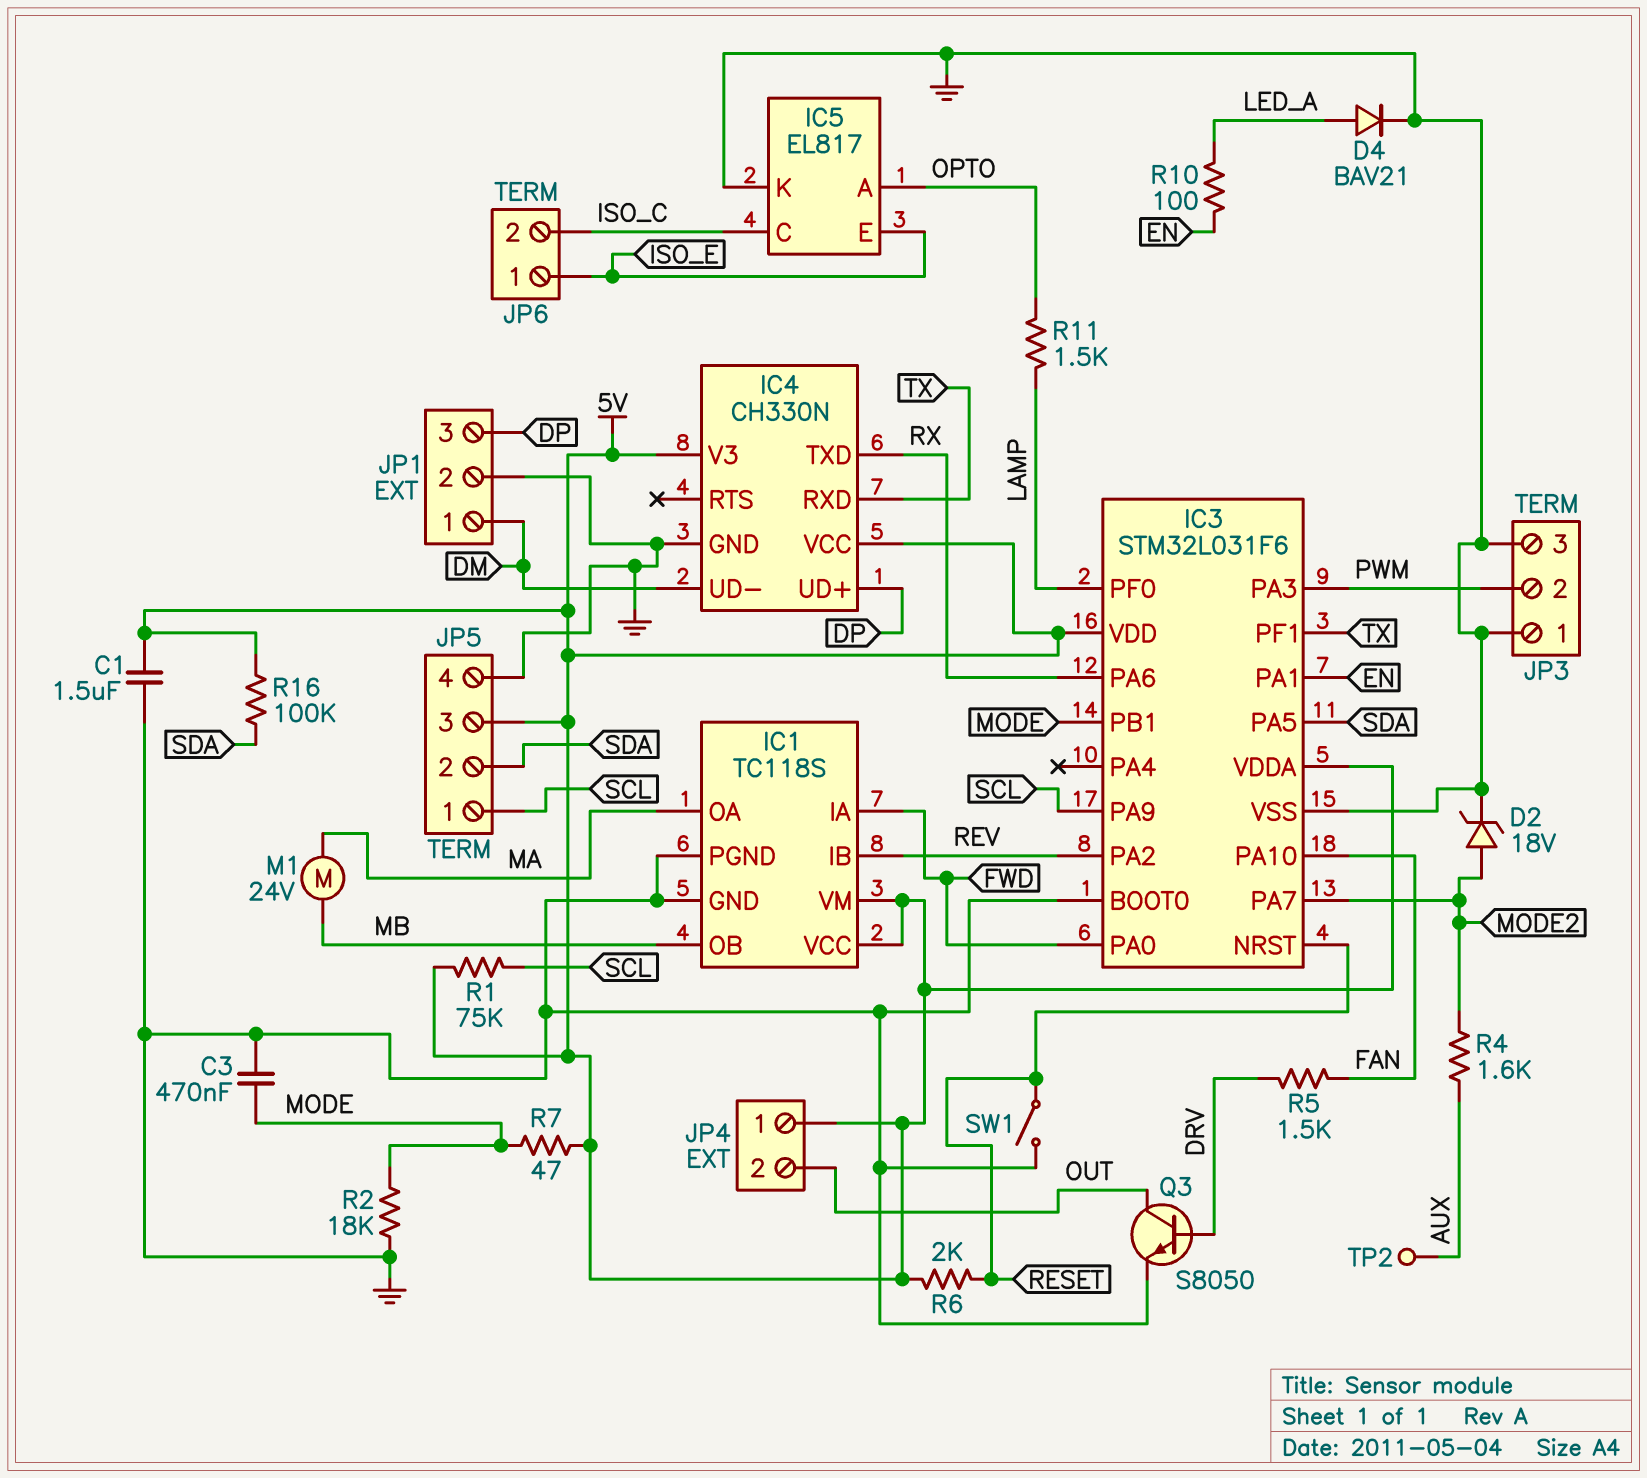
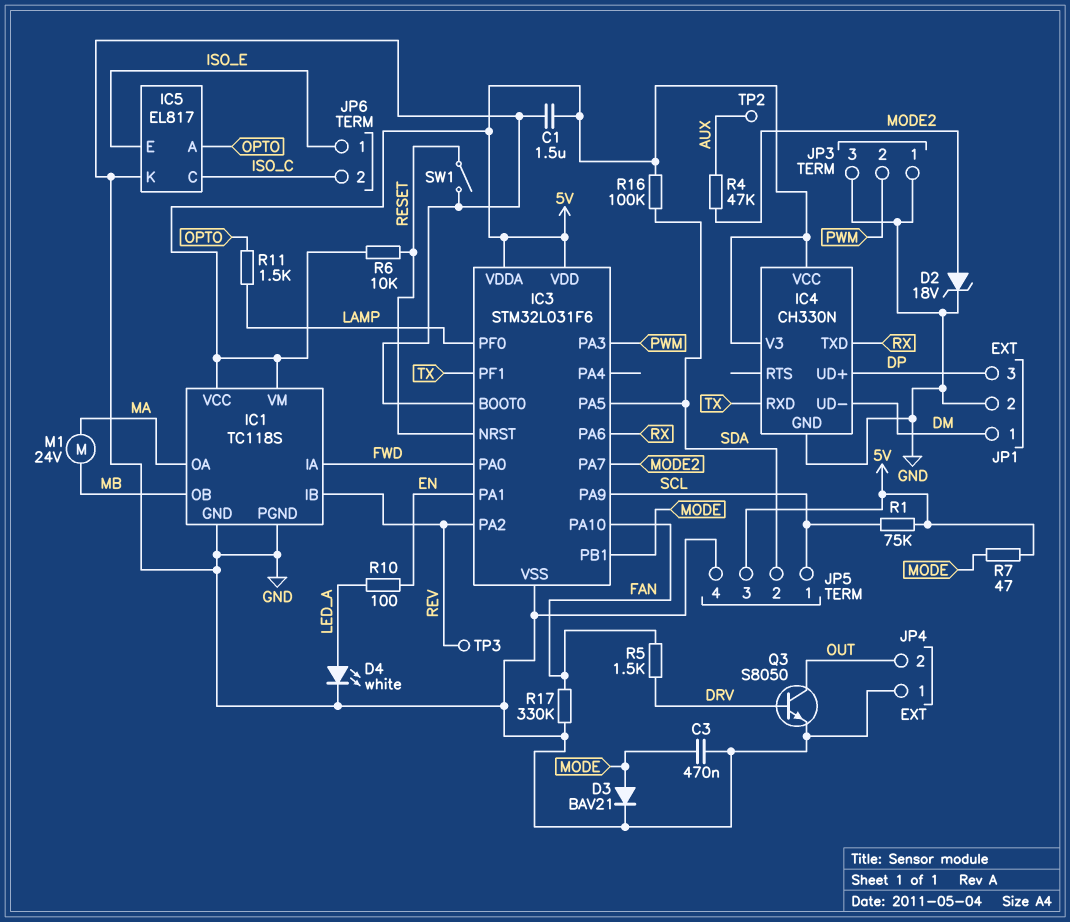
D3: none -> diode BAV21 (A MODE, K GND)
D4: diode BAV21 (A LED_A, K GND) -> LED white (A LED_A, K GND)
JP4 pin 1: 5V -> GND
R2: 18k (GND, MODE) -> none
R4: 1.6k (AUX, MODE2) -> 47k (AUX, MODE2)
R6: 2k (5V, RESET) -> 10k (5V, RESET)
R17: none -> 330k (FAN, GND)
TP3: none -> test point (REV)

